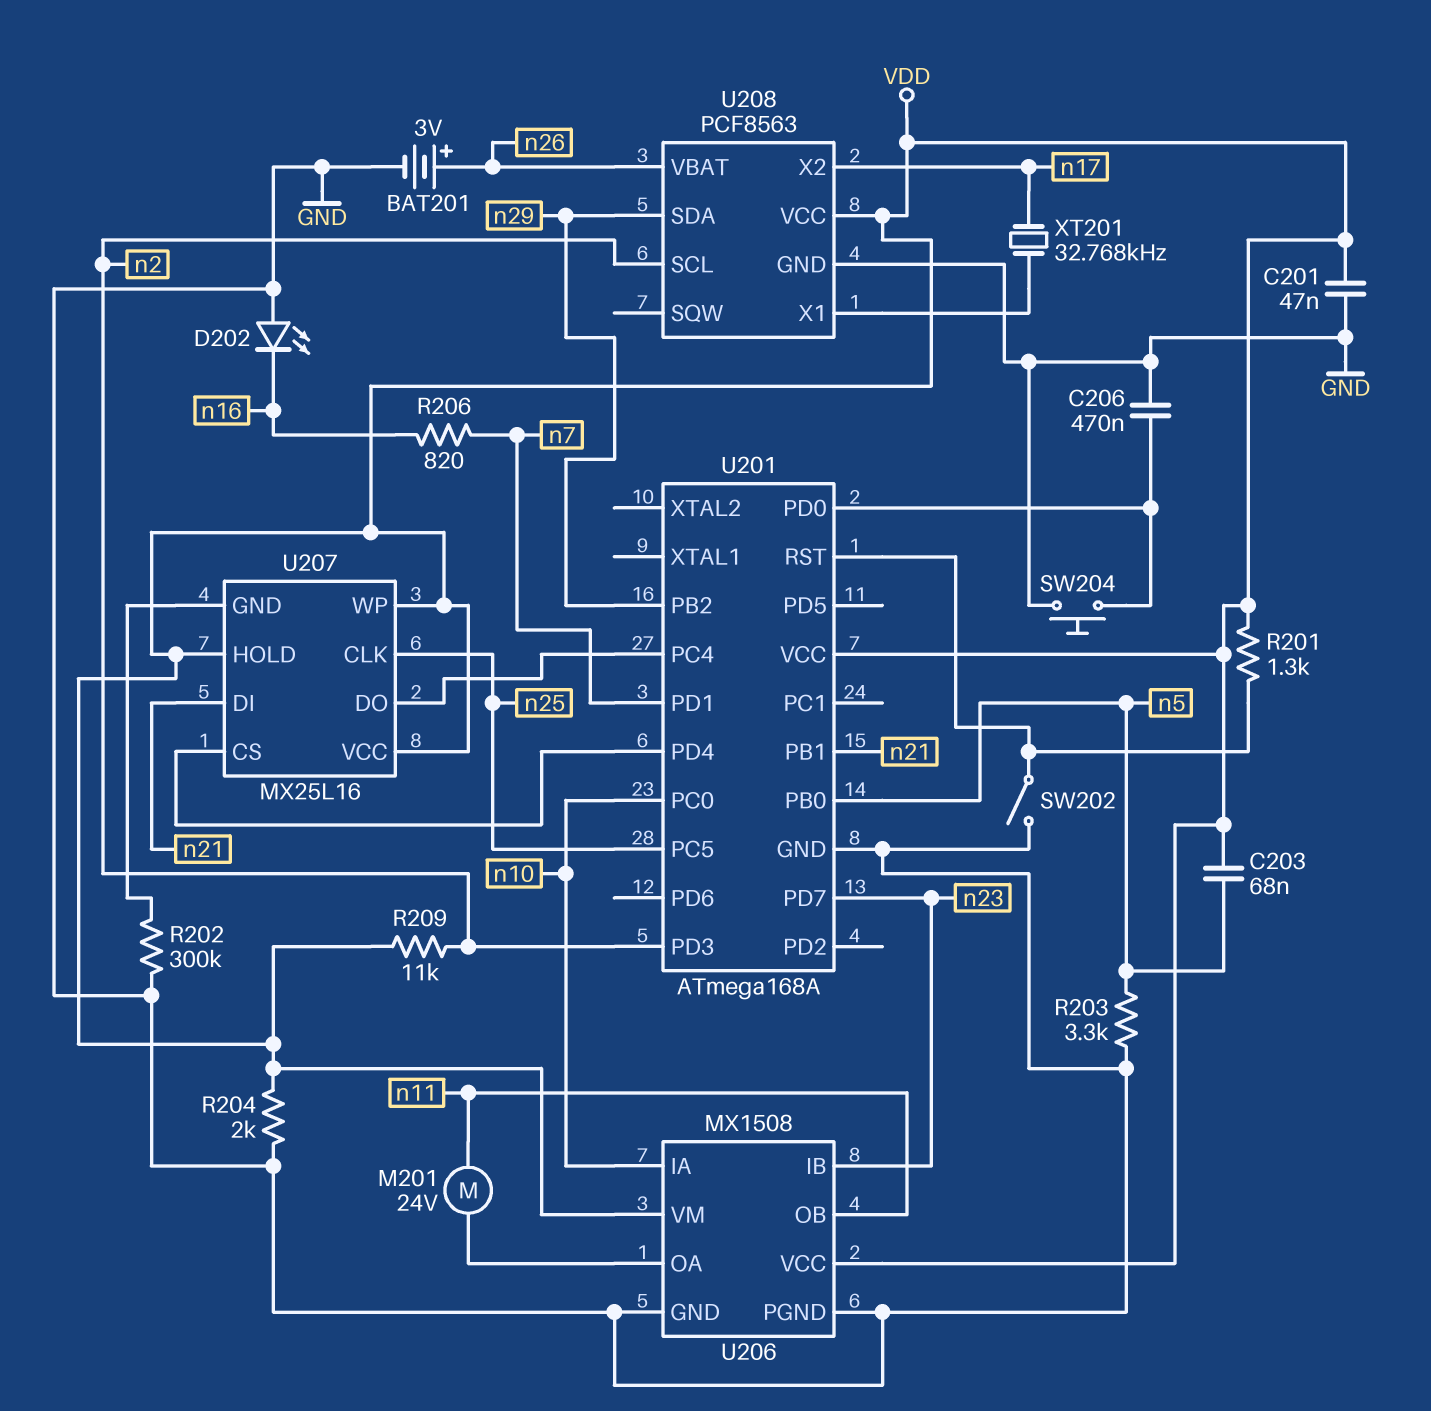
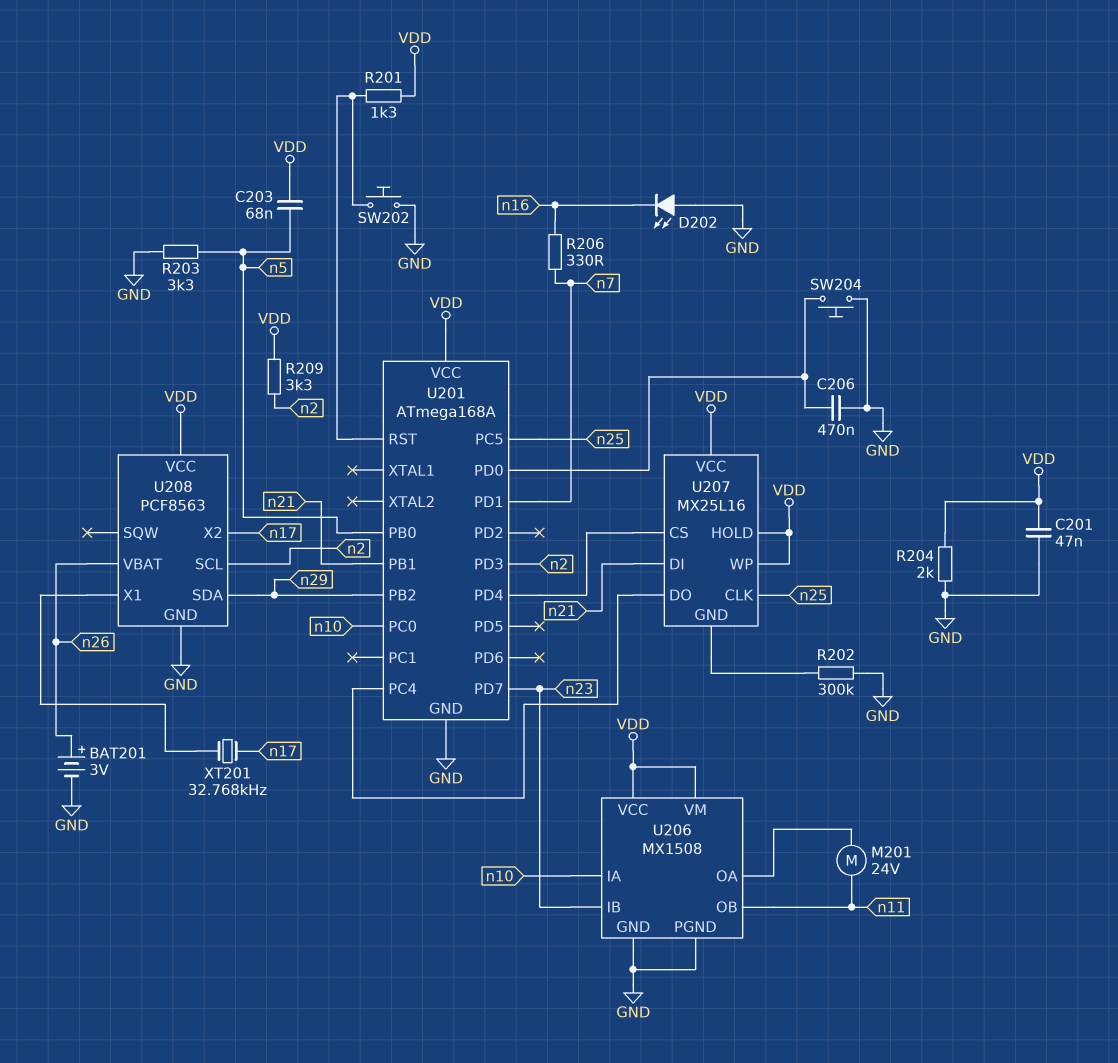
R206: 820 (n7, n16) -> 330 (n7, n16)
R209: 11k (VDD, n2) -> 3.3k (VDD, n2)
SW202: switch (GND, U201/RST) -> button (GND, U201/RST)

